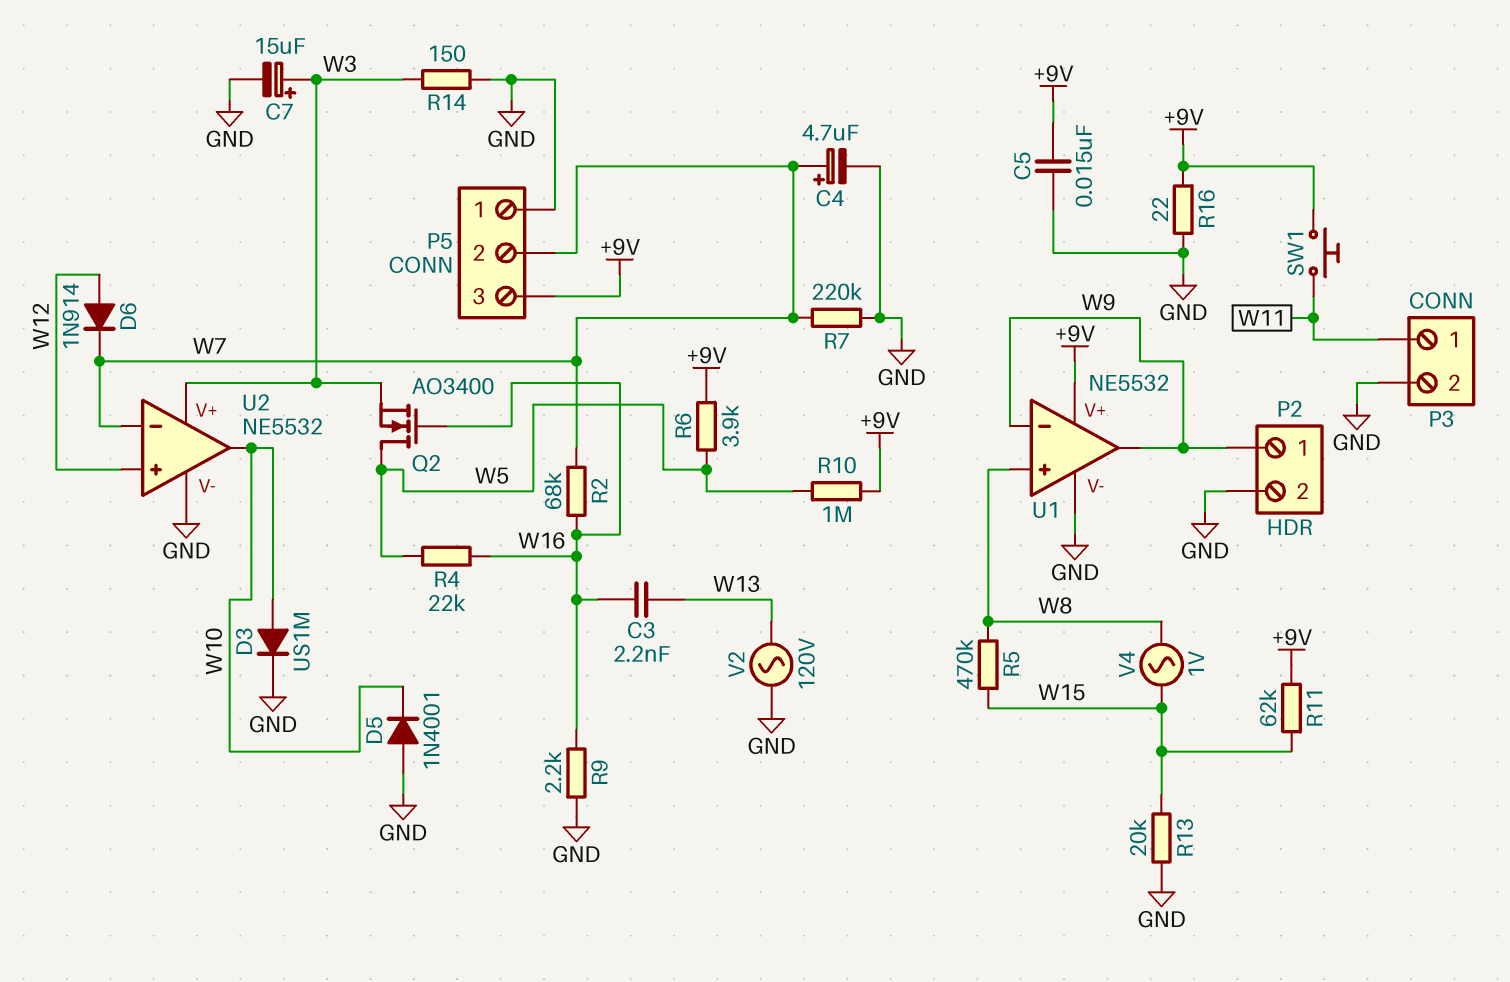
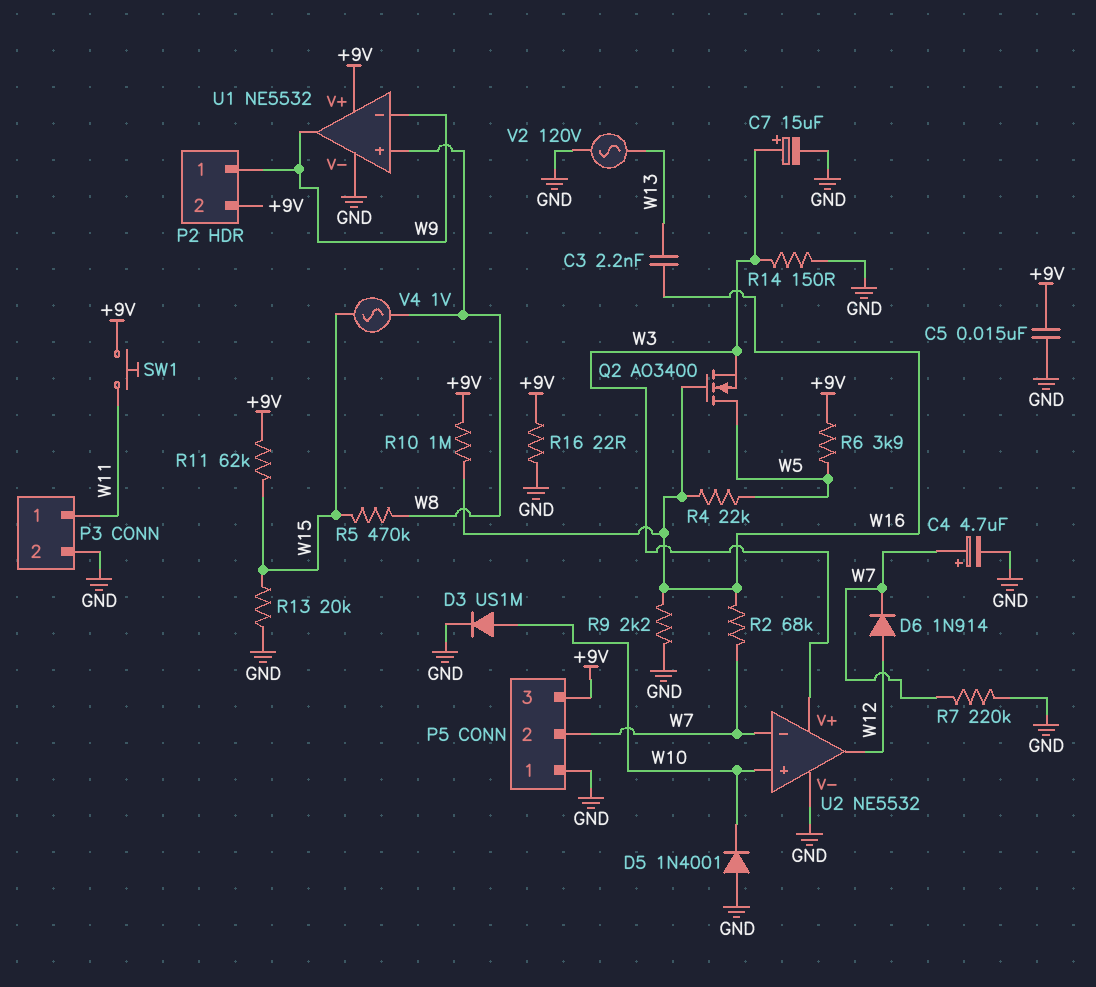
P2 pin 2: GND -> +9V
R10: 1M (+9V, W5) -> 1M (+9V, W16)
U2 pin in+: W12 -> W10
U2 pin out: W10 -> W12

